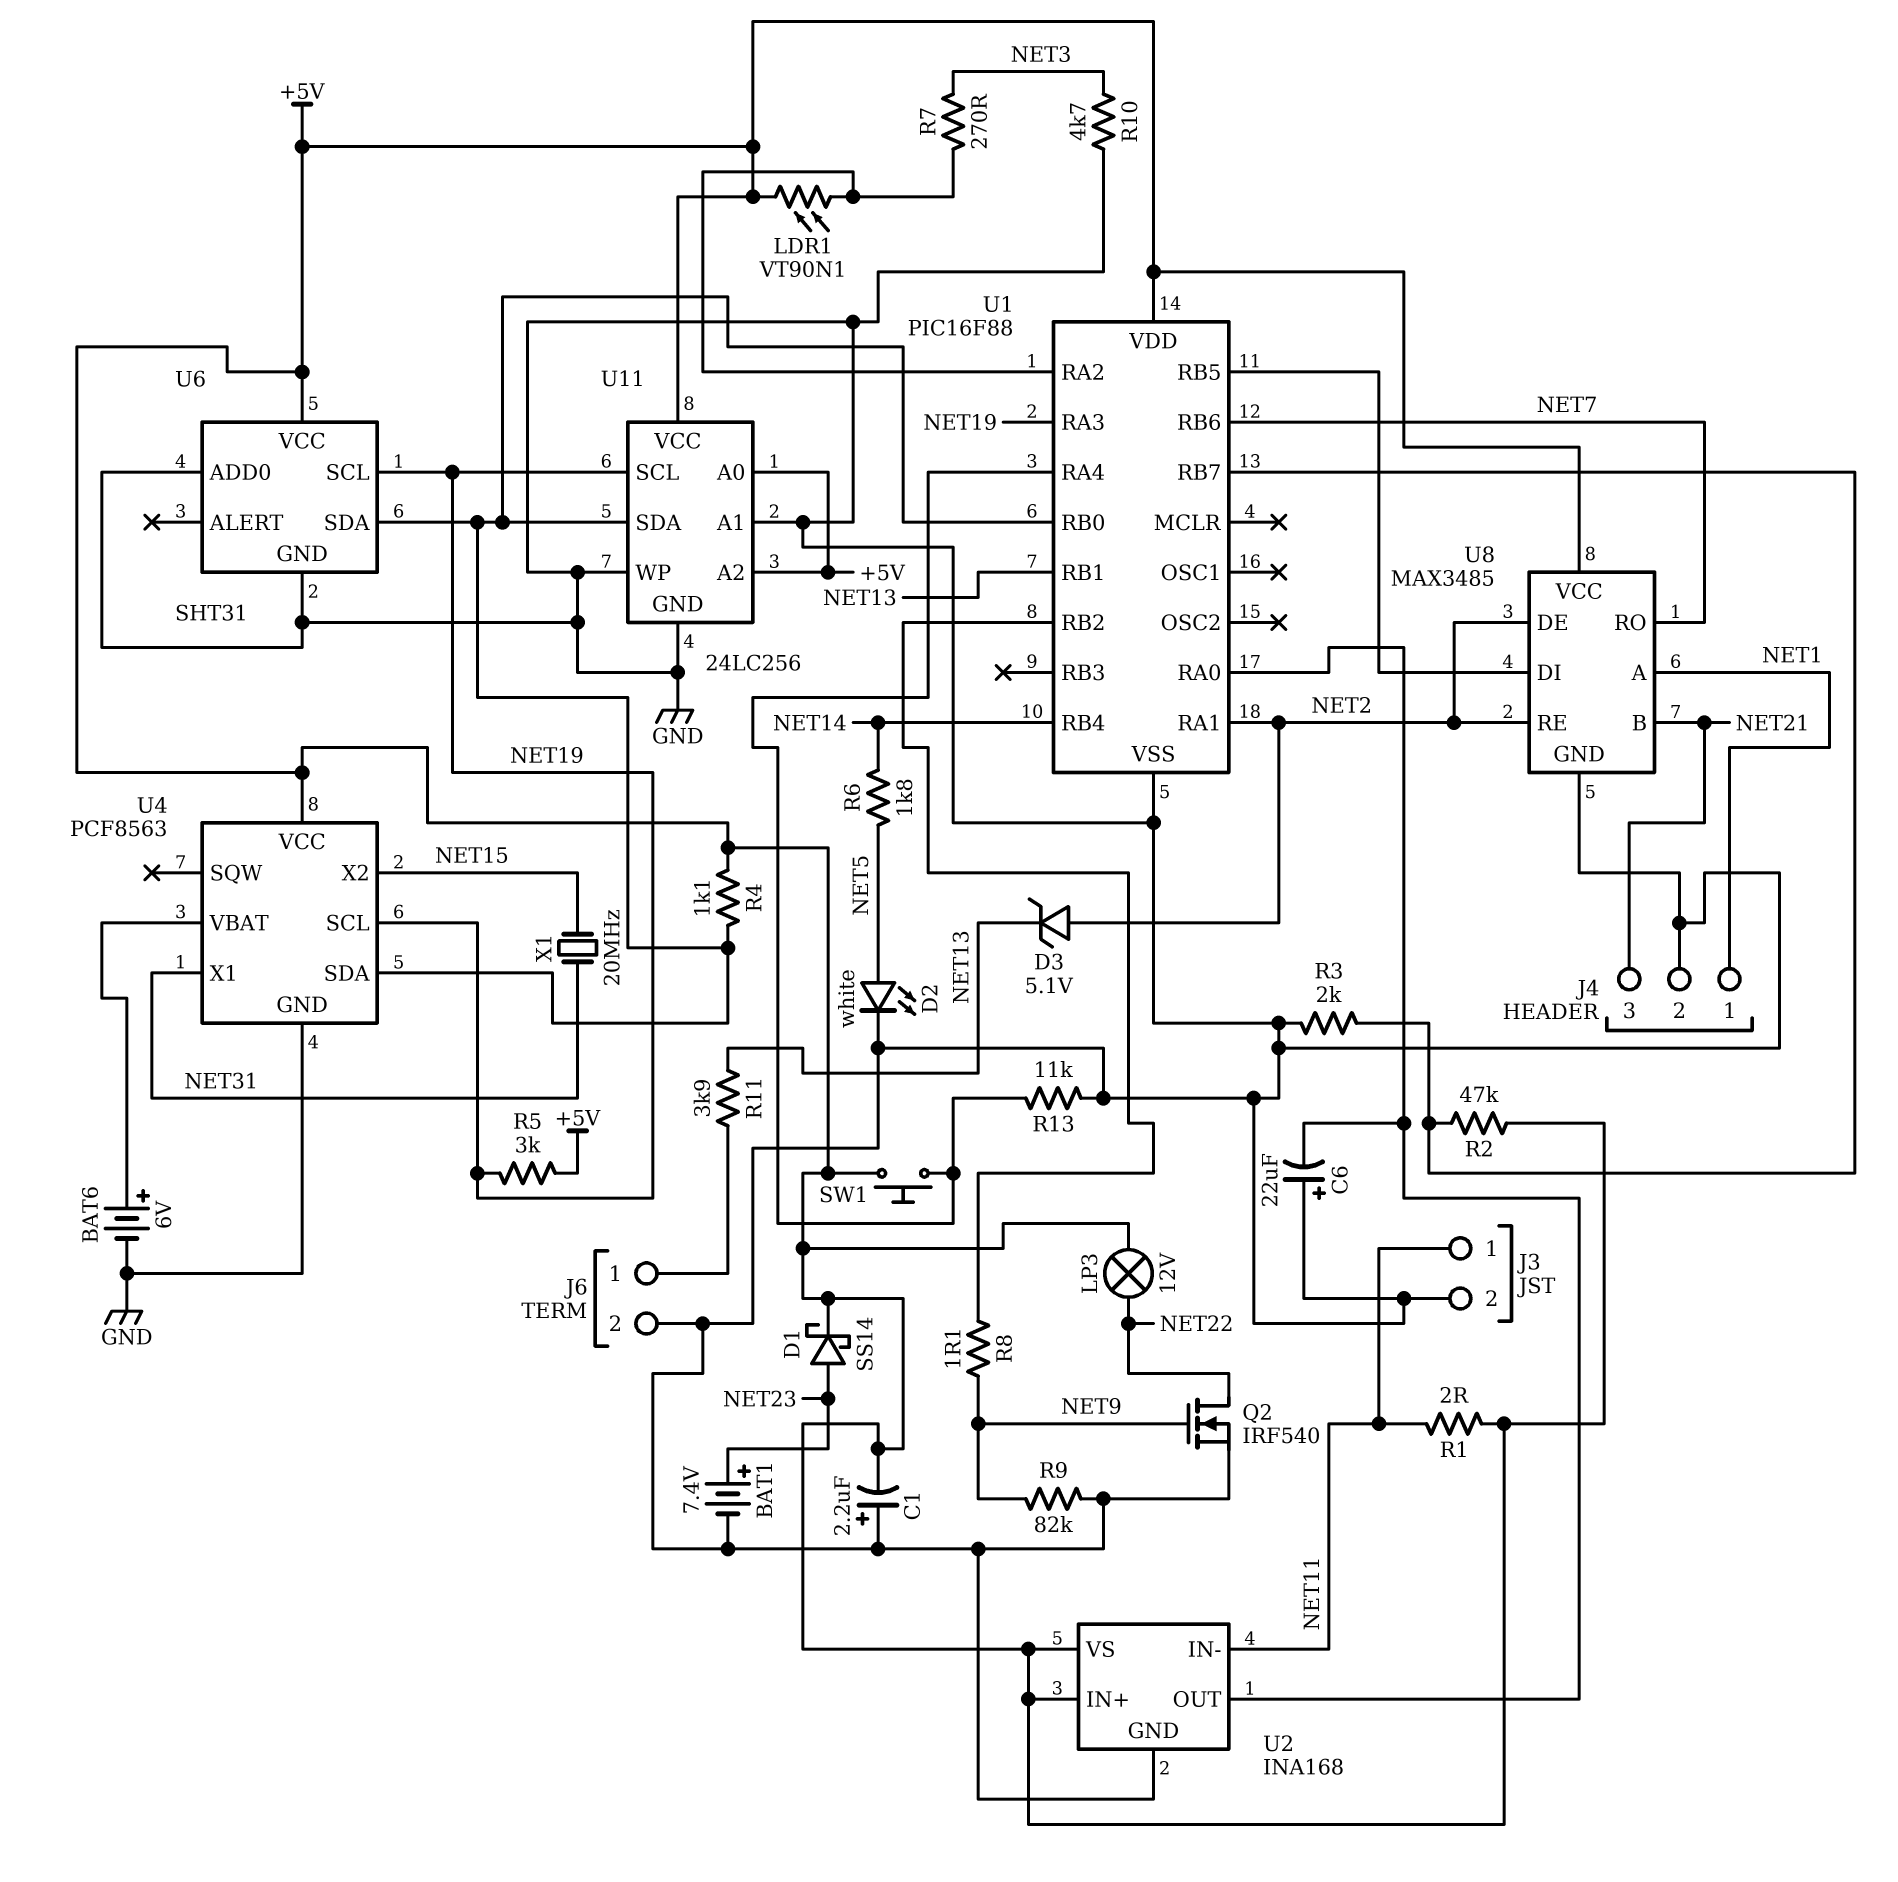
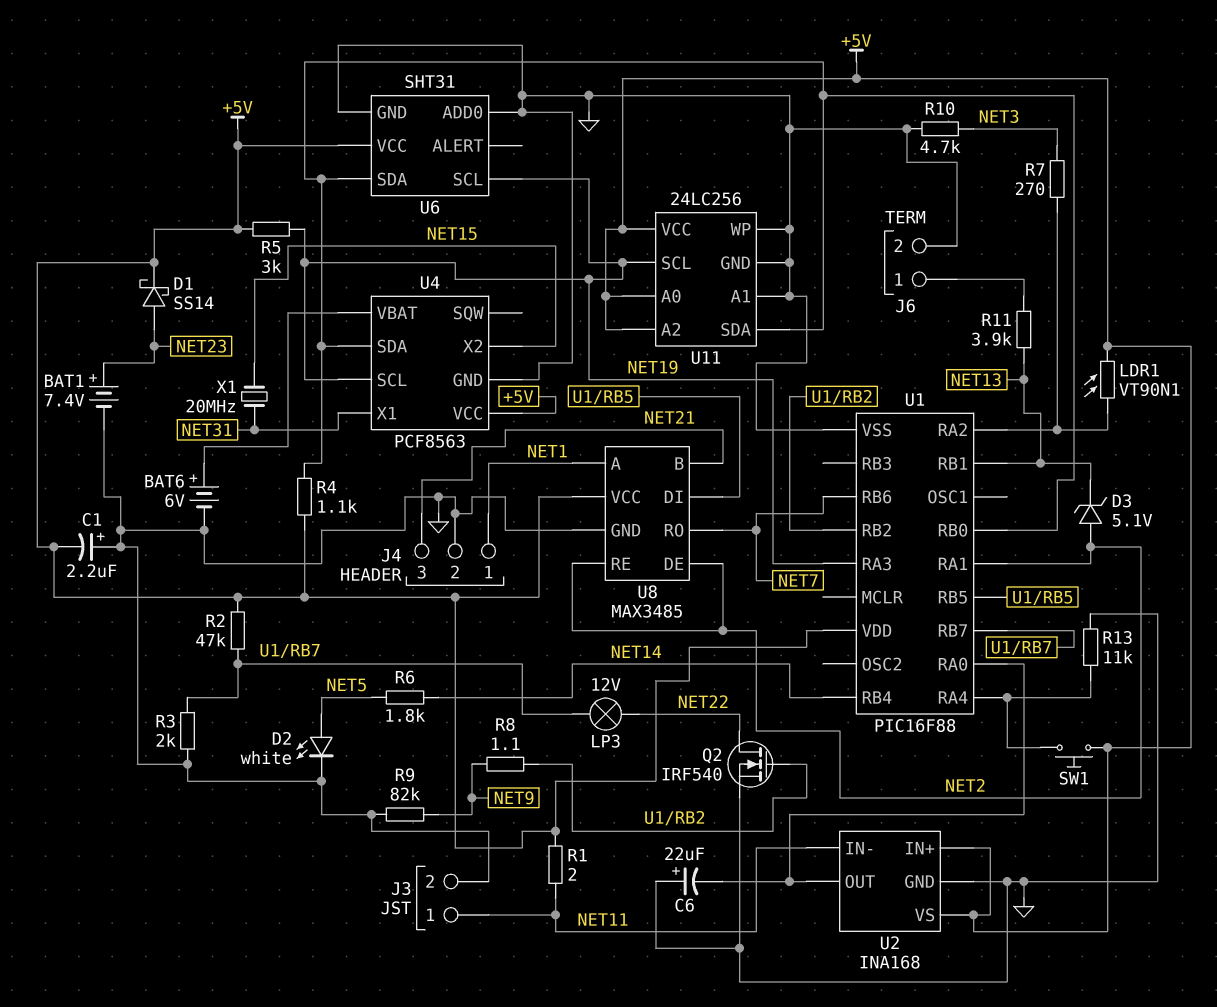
LP3: lamp 12V (+5V, NET22) -> lamp 12V (NET22, U1/RB7)
Q2: NMOS IRF540 (G NET9, D NET22, S GND) -> NMOS IRF540 (G U1/RB2, D NET22, S GND)

